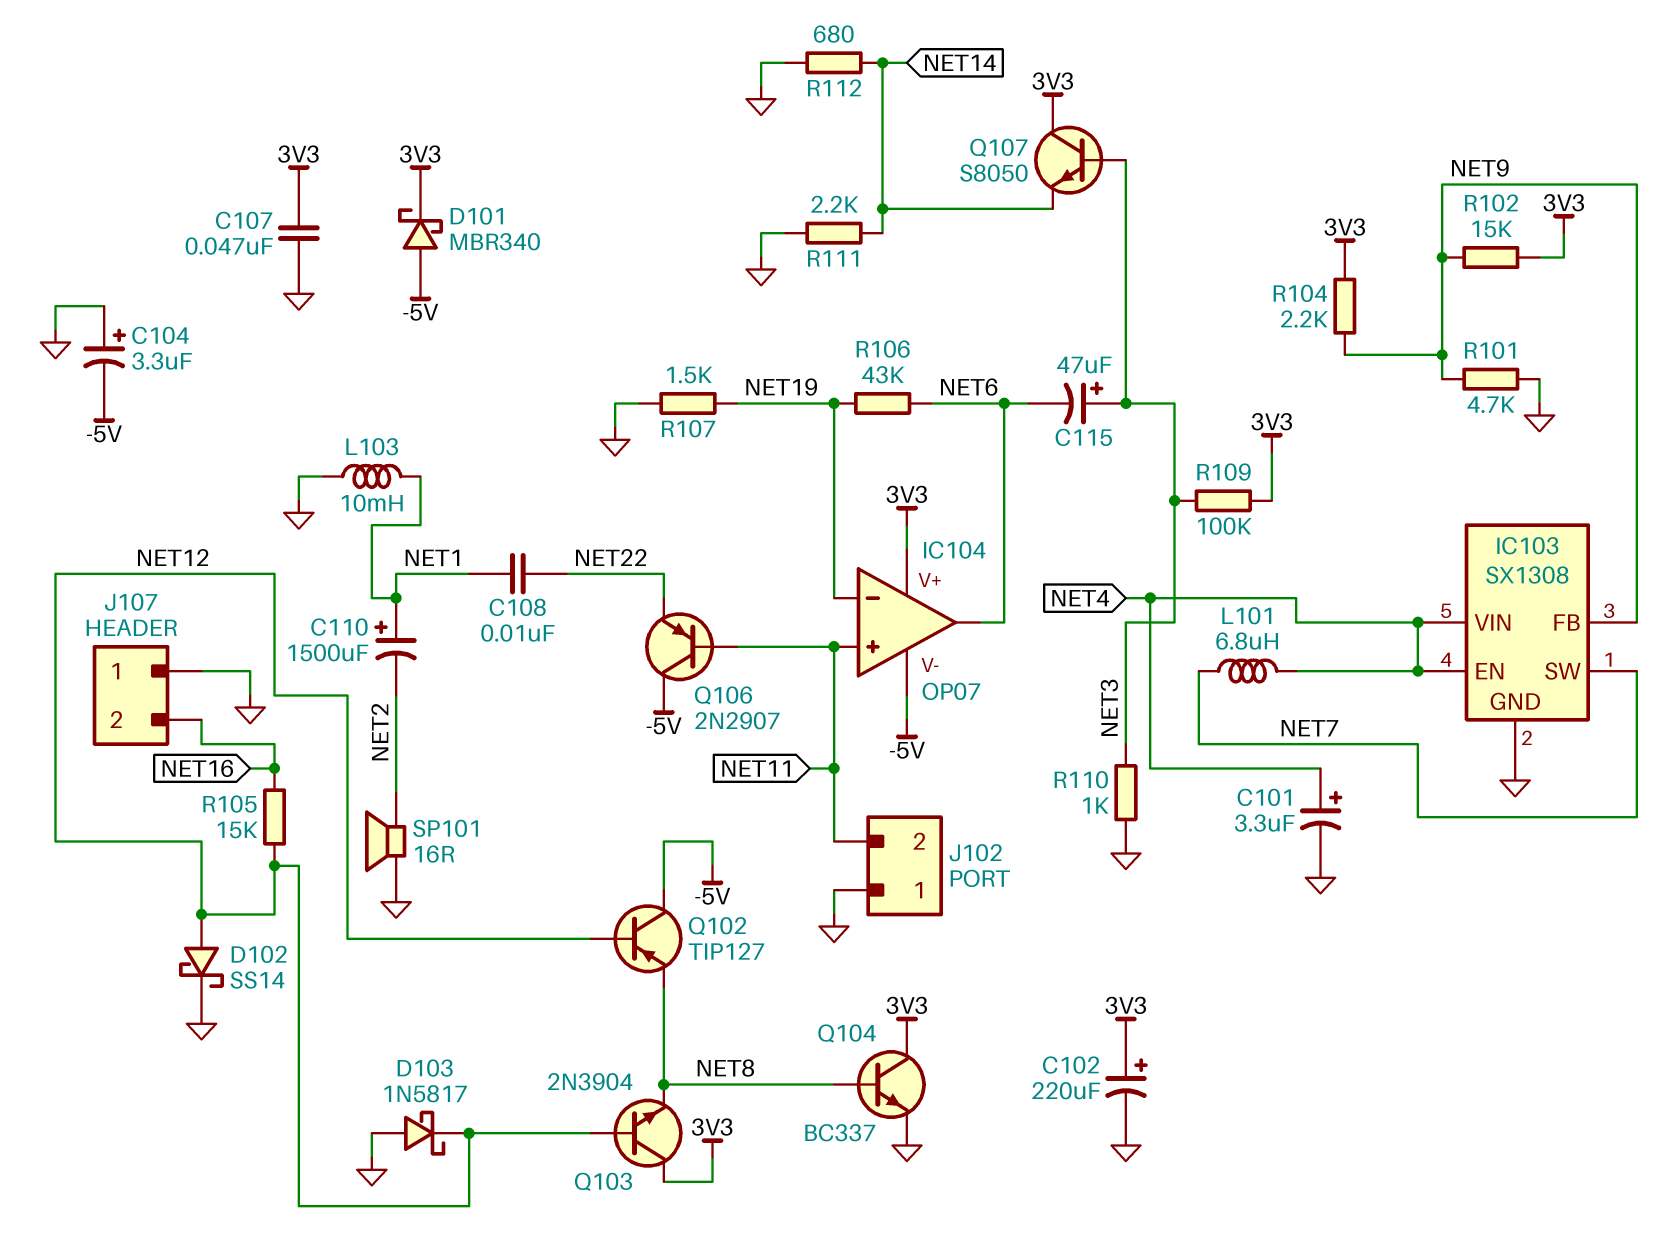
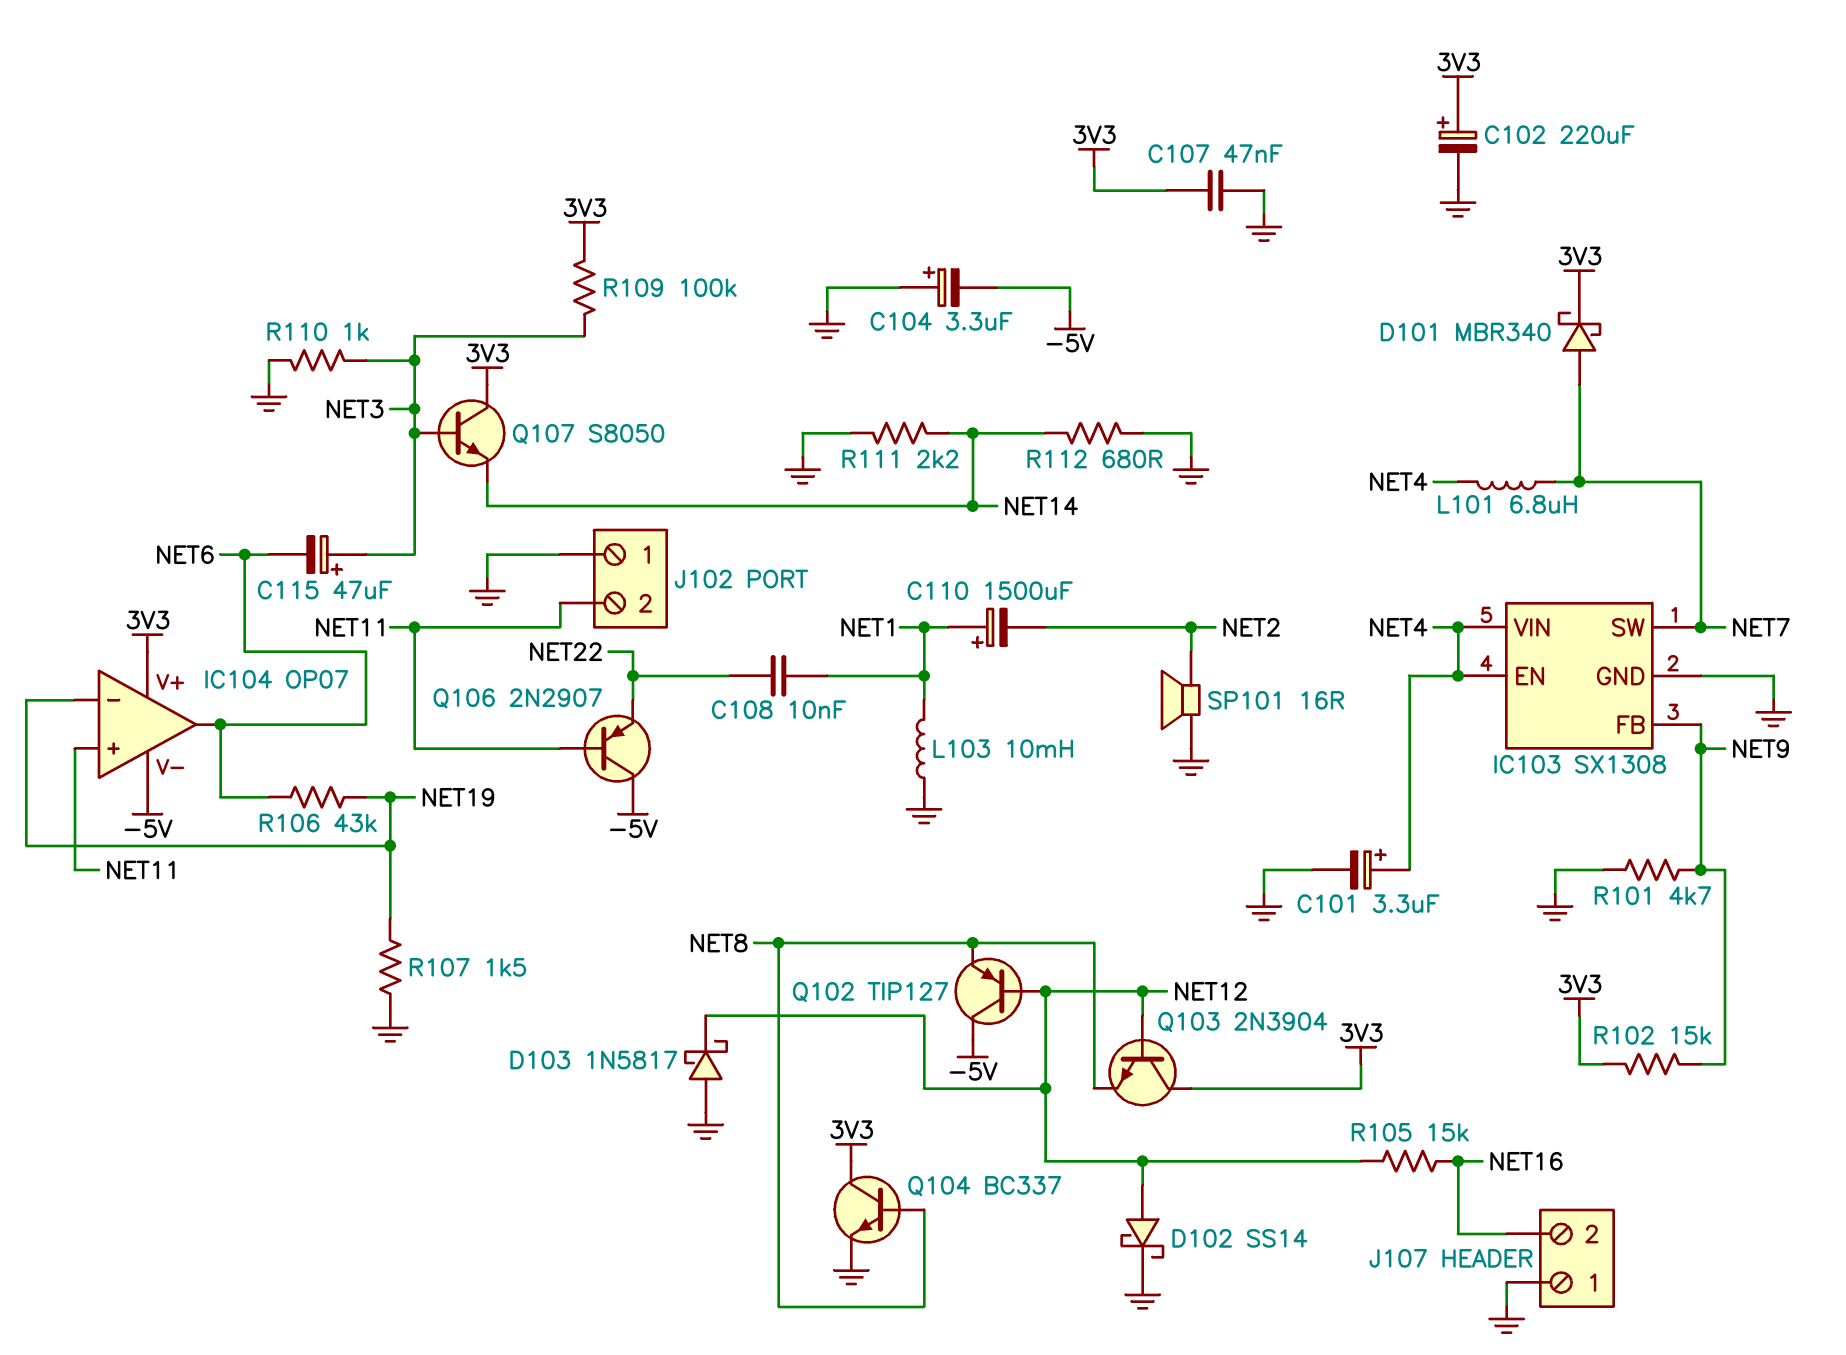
D101: schottky MBR340 (A -5V, K 3V3) -> schottky MBR340 (A NET7, K 3V3)
R104: 2.2k (3V3, NET9) -> none

